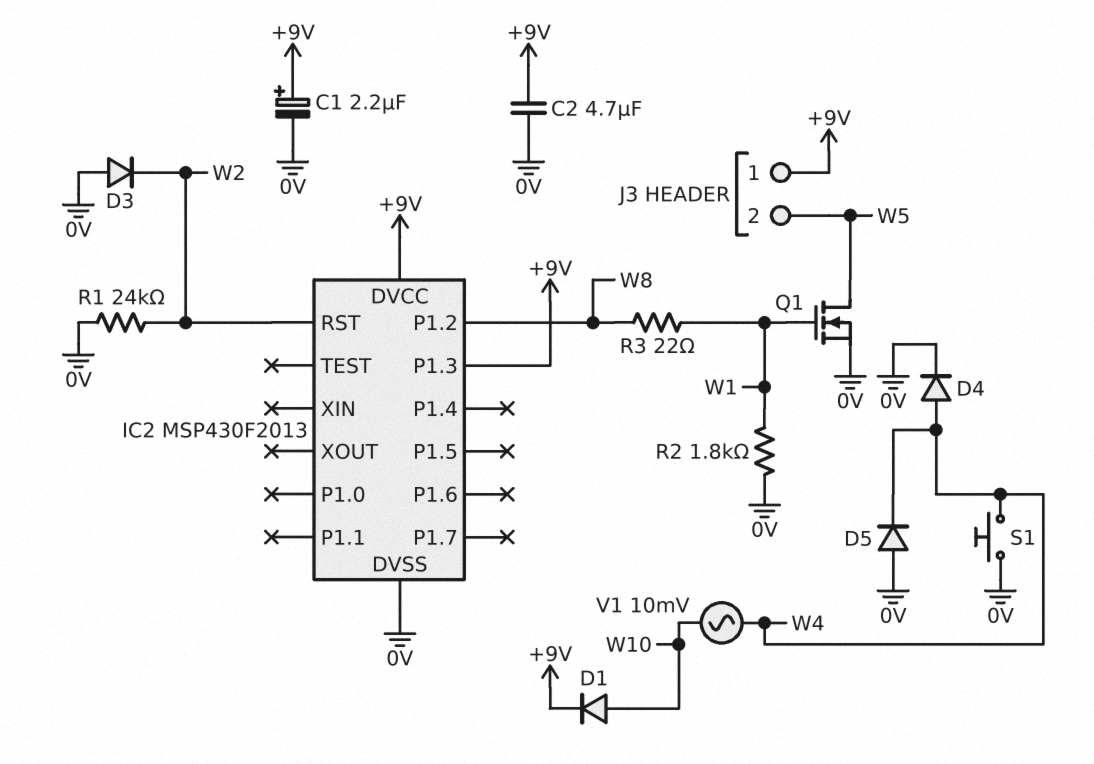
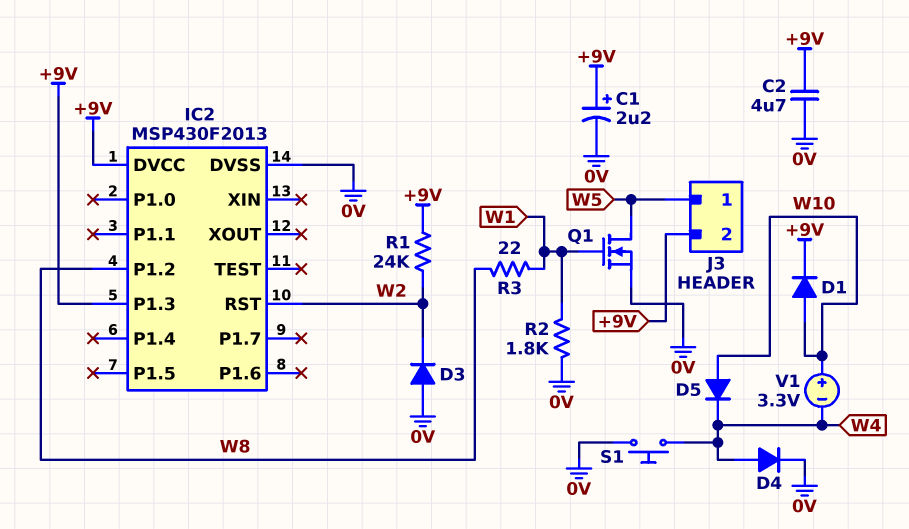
D5: diode (A 0V, K W4) -> diode (A W10, K W4)
J3 pin 1: +9V -> W5
J3 pin 2: W5 -> +9V
R1: 24k (0V, W2) -> 24k (+9V, W2)
V1: AC 10mV (W4, W10) -> 3.3V (plus W10, minus W4)

